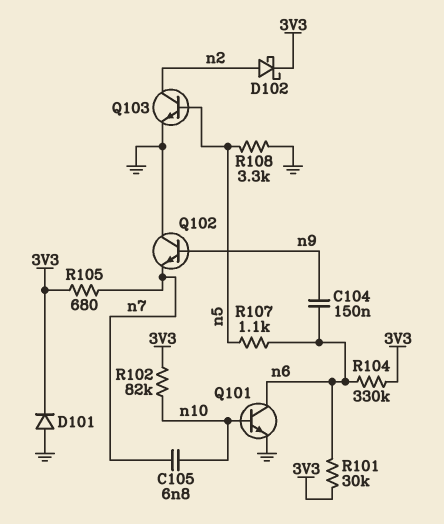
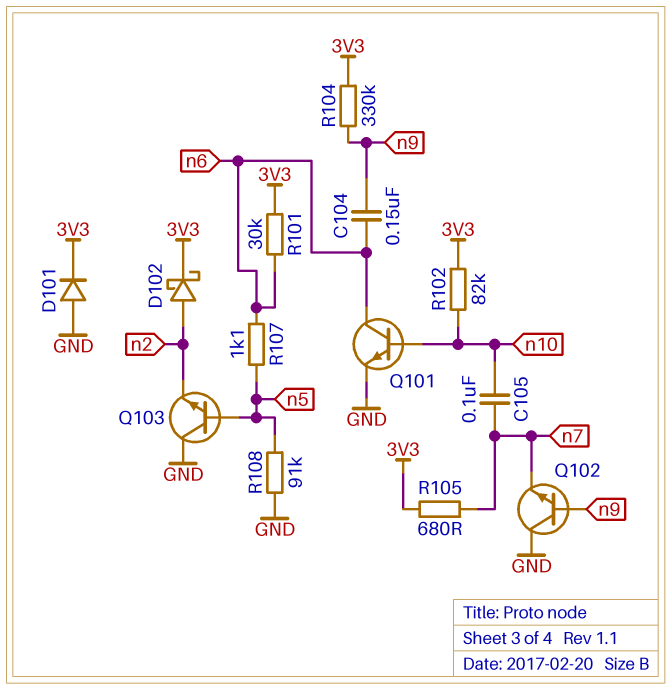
C105: 6.8nF (n7, n10) -> 100nF (n7, n10)
Q103: NPN (B n5, C n2, E GND) -> NPN (B n5, C GND, E n2)
R104: 330k (3V3, n6) -> 330k (3V3, n9)
R108: 3.3k (GND, n5) -> 91k (GND, n5)

